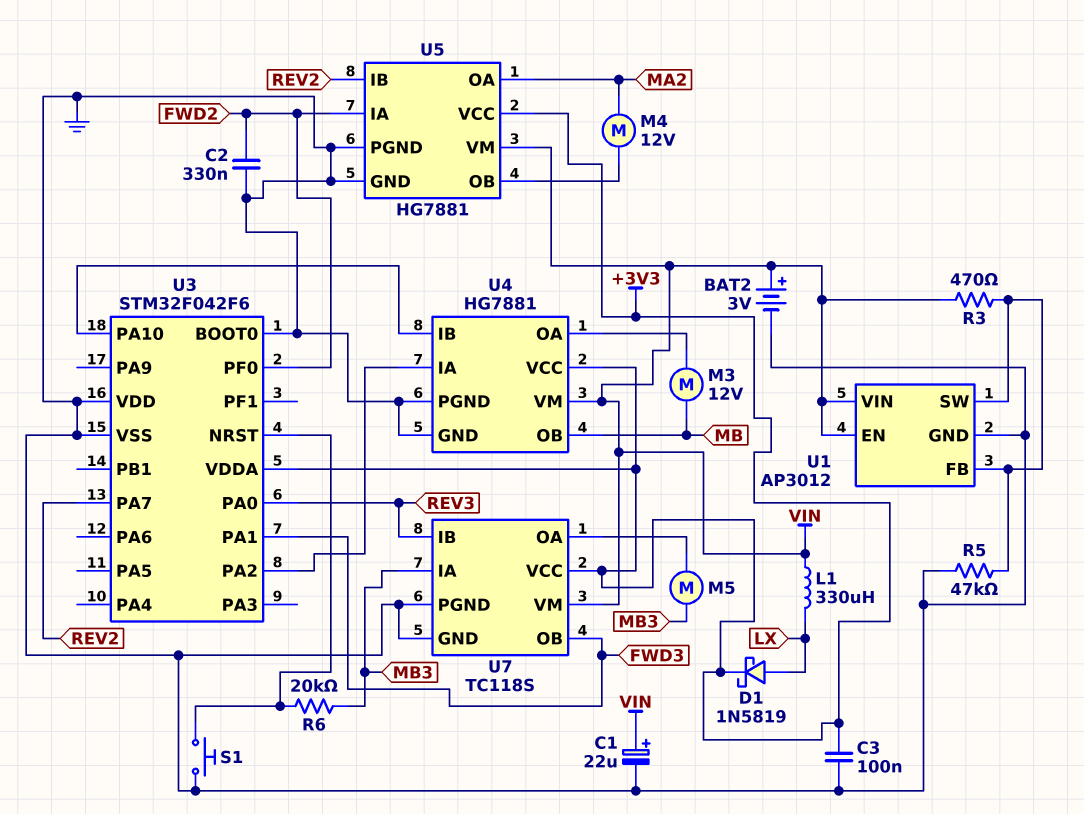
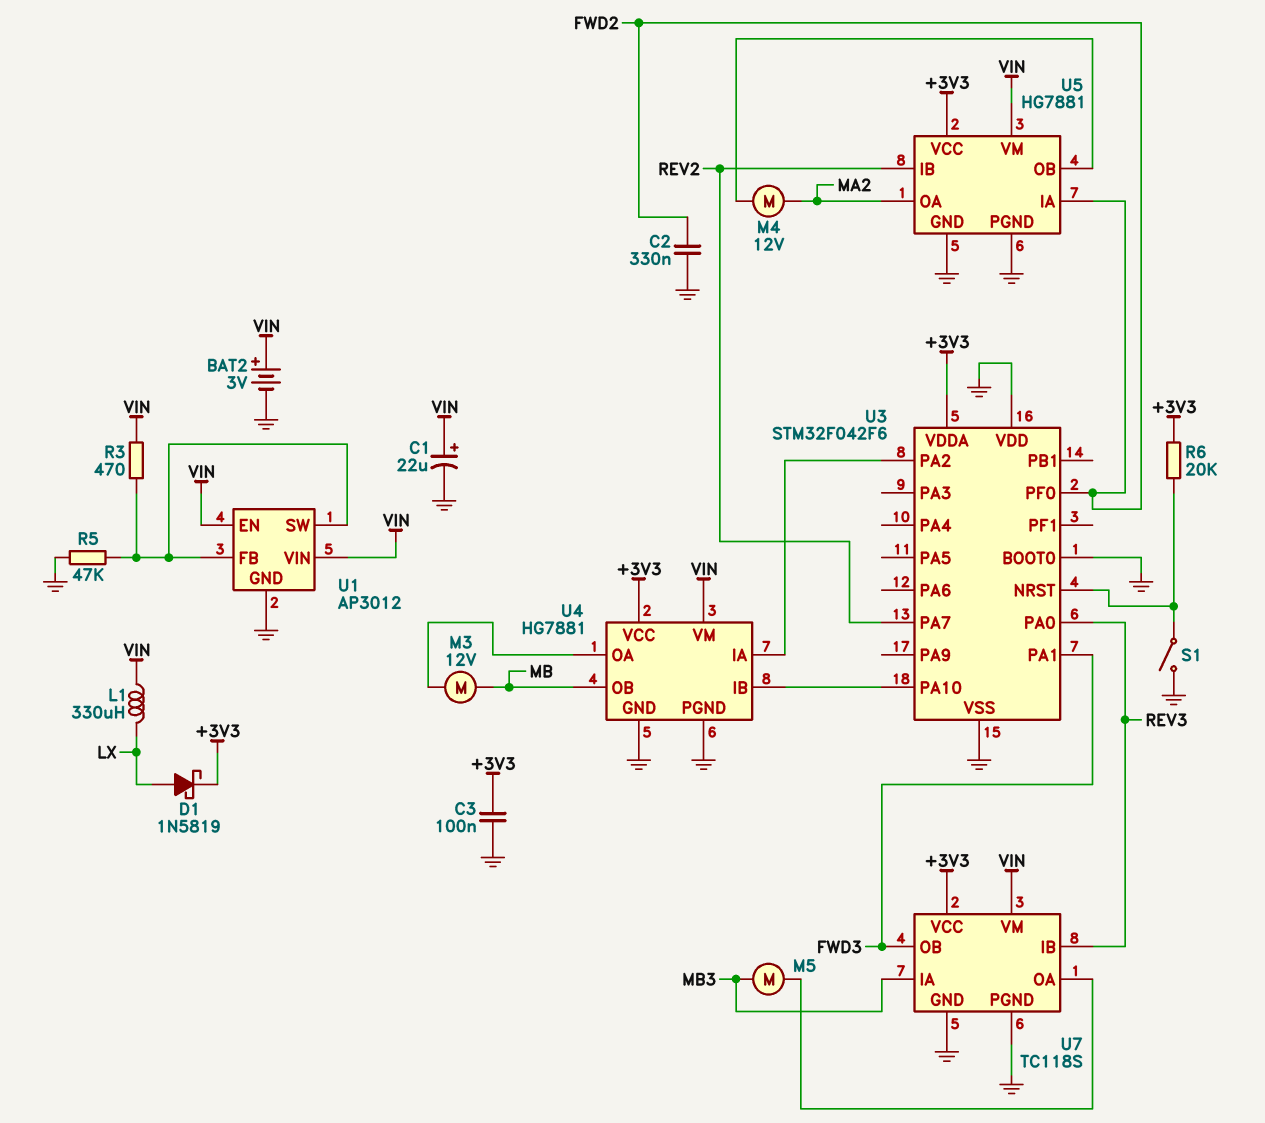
R6: 20k (MB3, U3/NRST) -> 20k (+3V3, U3/NRST)
S1: button (GND, U3/NRST) -> switch (GND, U3/NRST)

